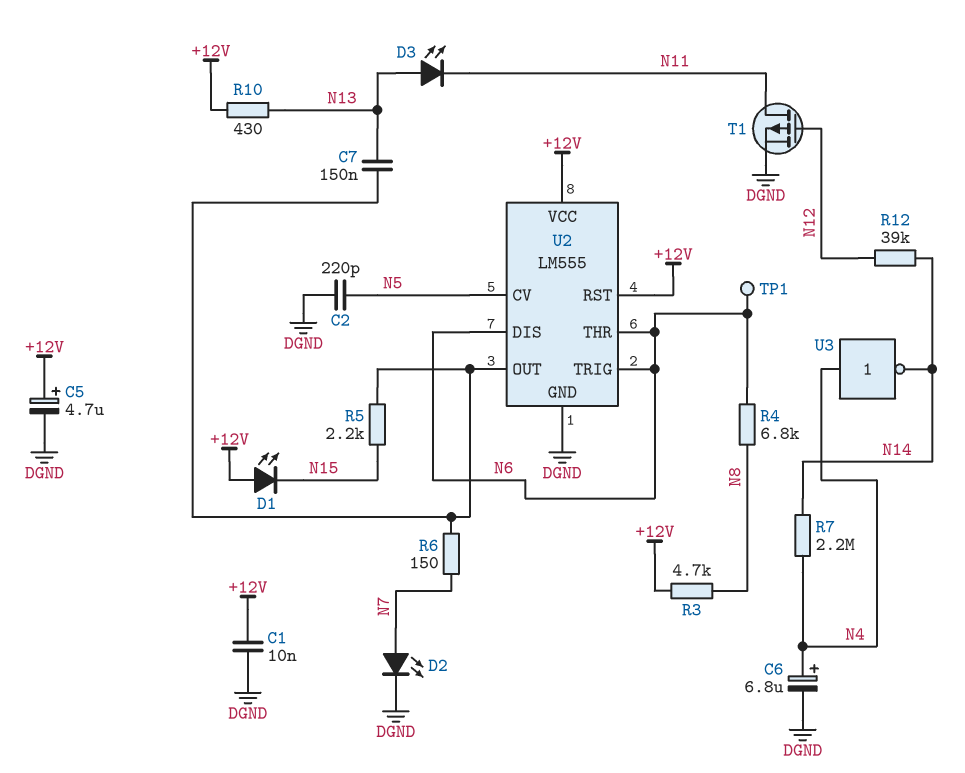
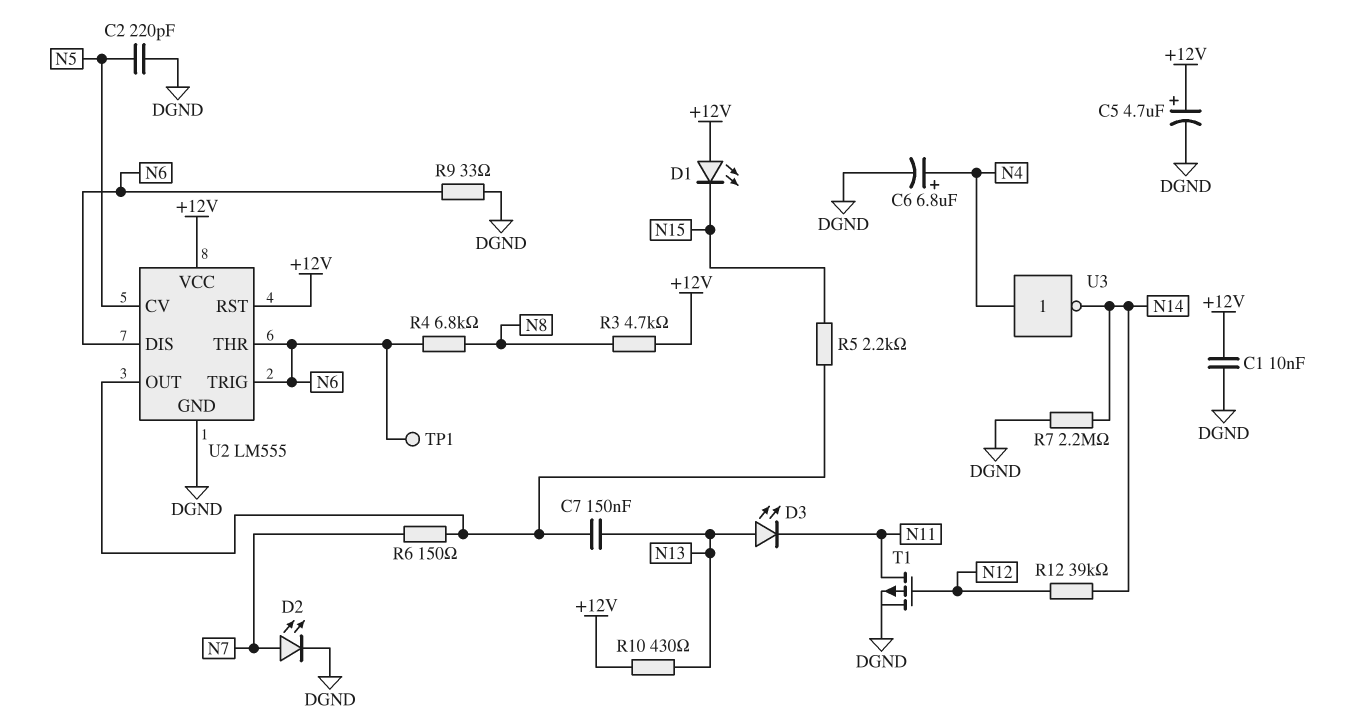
R7: 2.2M (N4, N14) -> 2.2M (DGND, N14)
R9: none -> 33 (DGND, N6)

